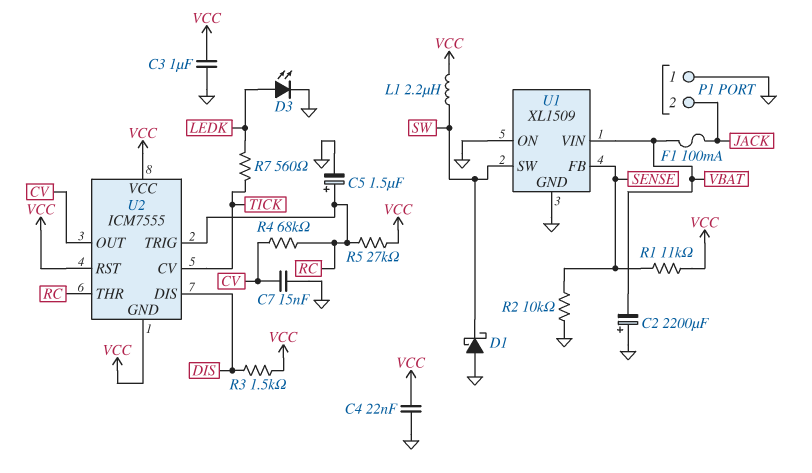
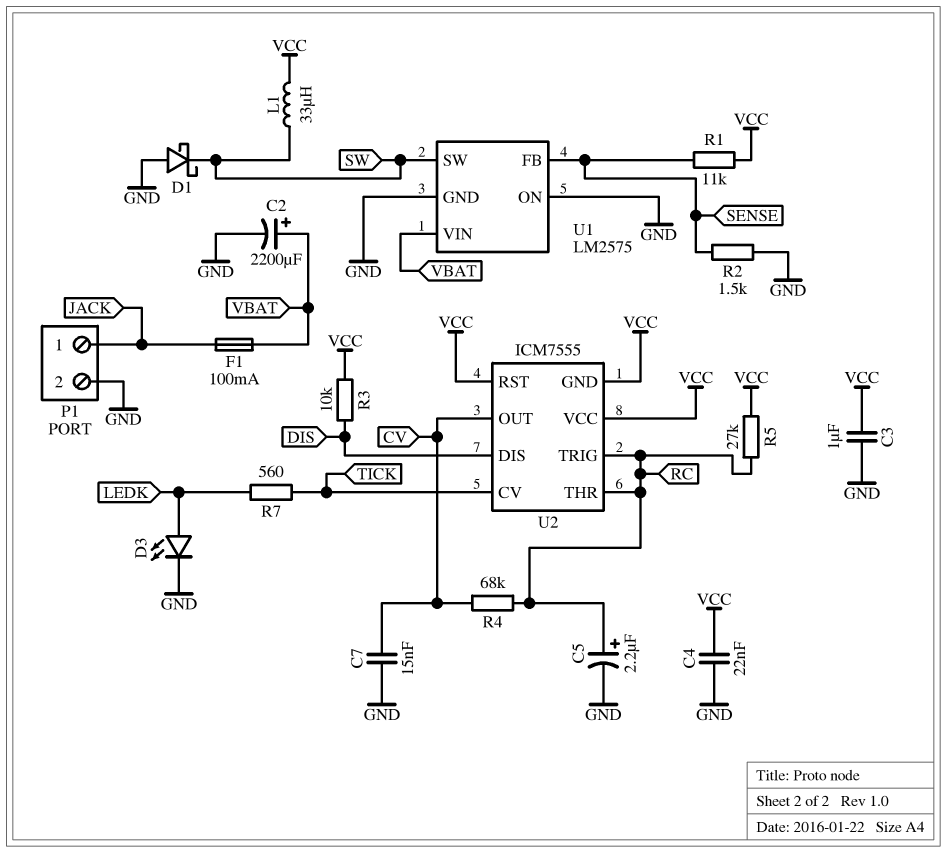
C2: 2200uF (plus GND, minus VBAT) -> 2200uF (plus VBAT, minus GND)
C5: 1.5uF (plus RC, minus GND) -> 2.2uF (plus RC, minus GND)
L1: 2.2uH (SW, VCC) -> 33uH (SW, VCC)
P1 pin 1: GND -> JACK
P1 pin 2: JACK -> GND
R2: 10k (GND, SENSE) -> 1.5k (GND, SENSE)
R3: 1.5k (DIS, VCC) -> 10k (DIS, VCC)
U1: XL1509 -> LM2575

